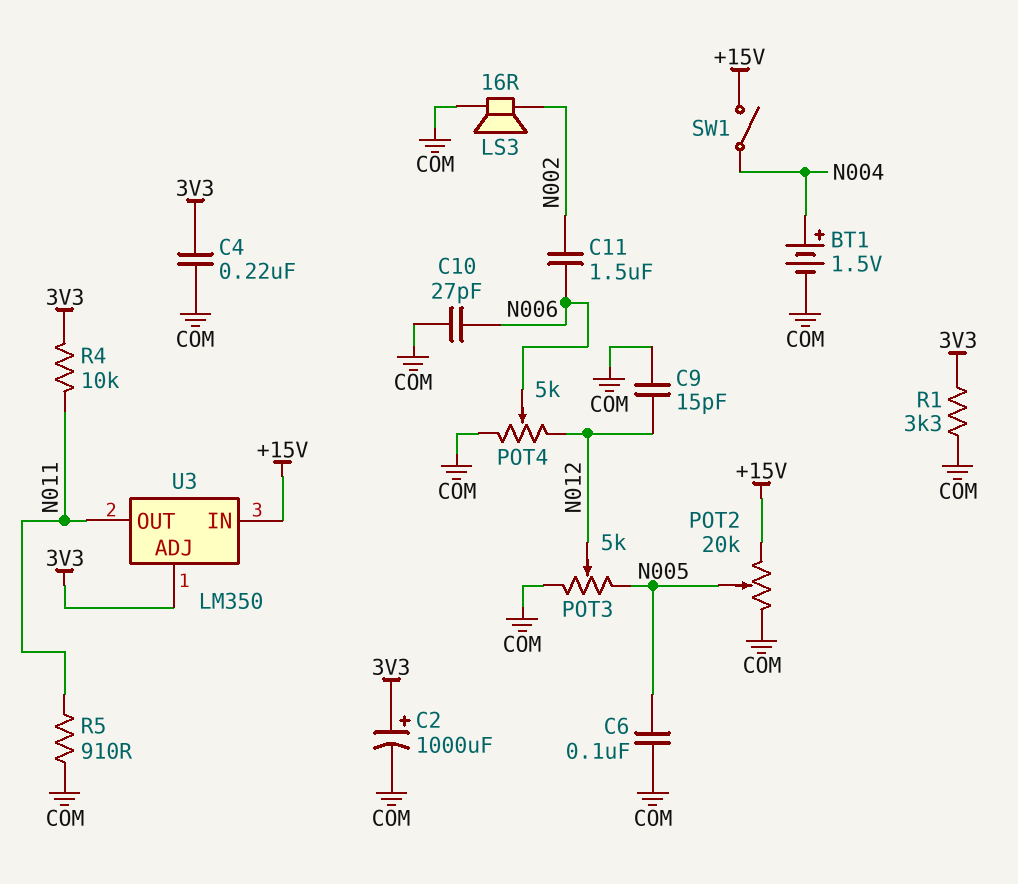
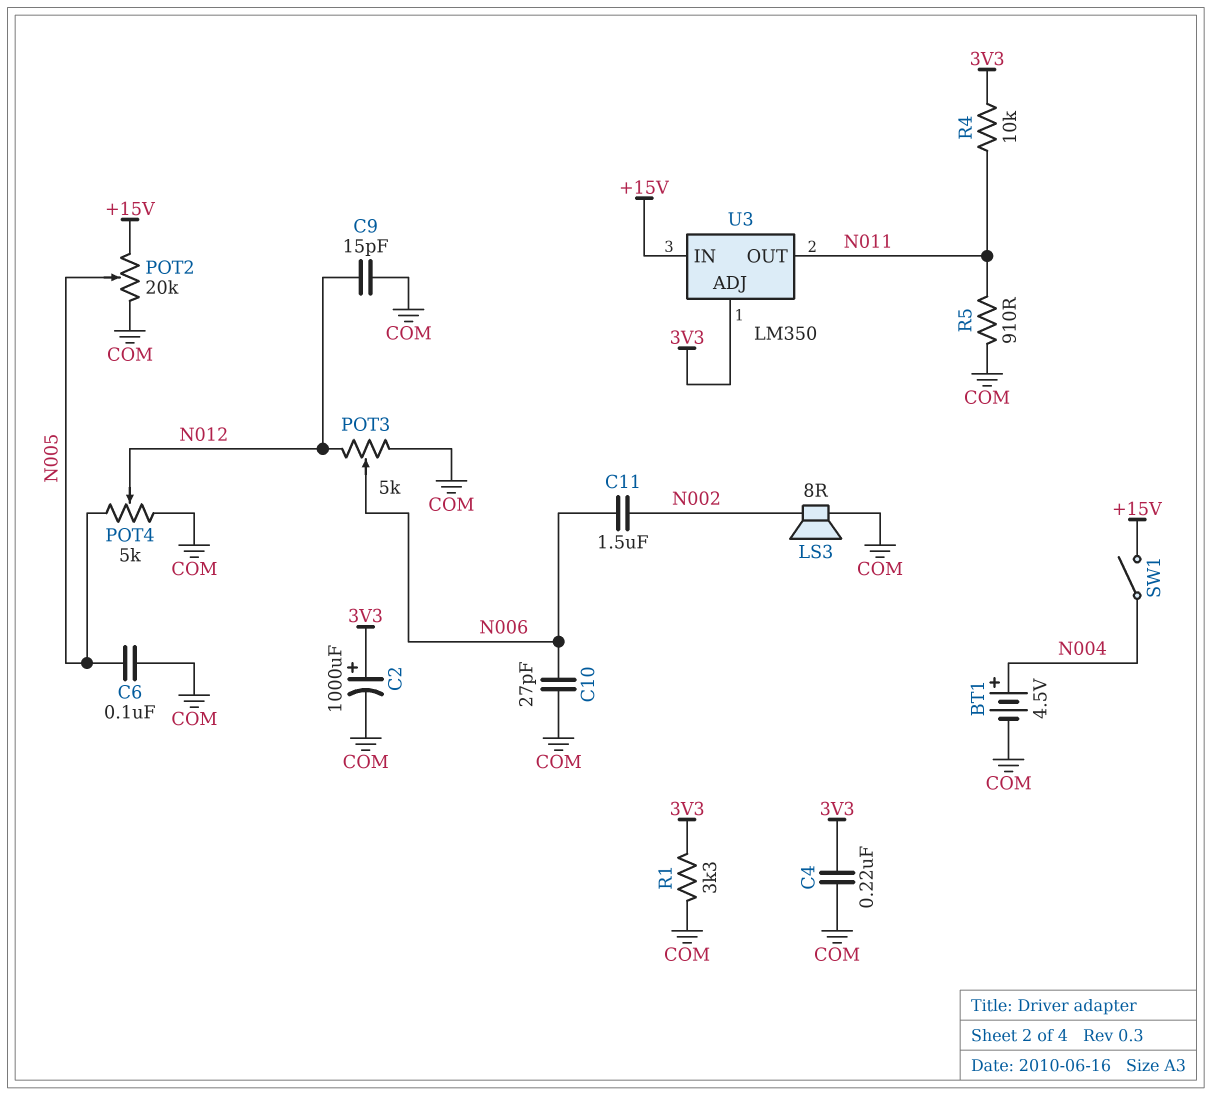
BT1: 1.5V (plus N004, minus COM) -> 4.5V (plus N004, minus COM)
LS3: speaker 16R (COM, N002) -> speaker 8R (COM, N002)
POT3: 5k (COM, N005, wiper N012) -> 5k (COM, N012, wiper N006)
POT4: 5k (COM, N012, wiper N006) -> 5k (COM, N005, wiper N012)

